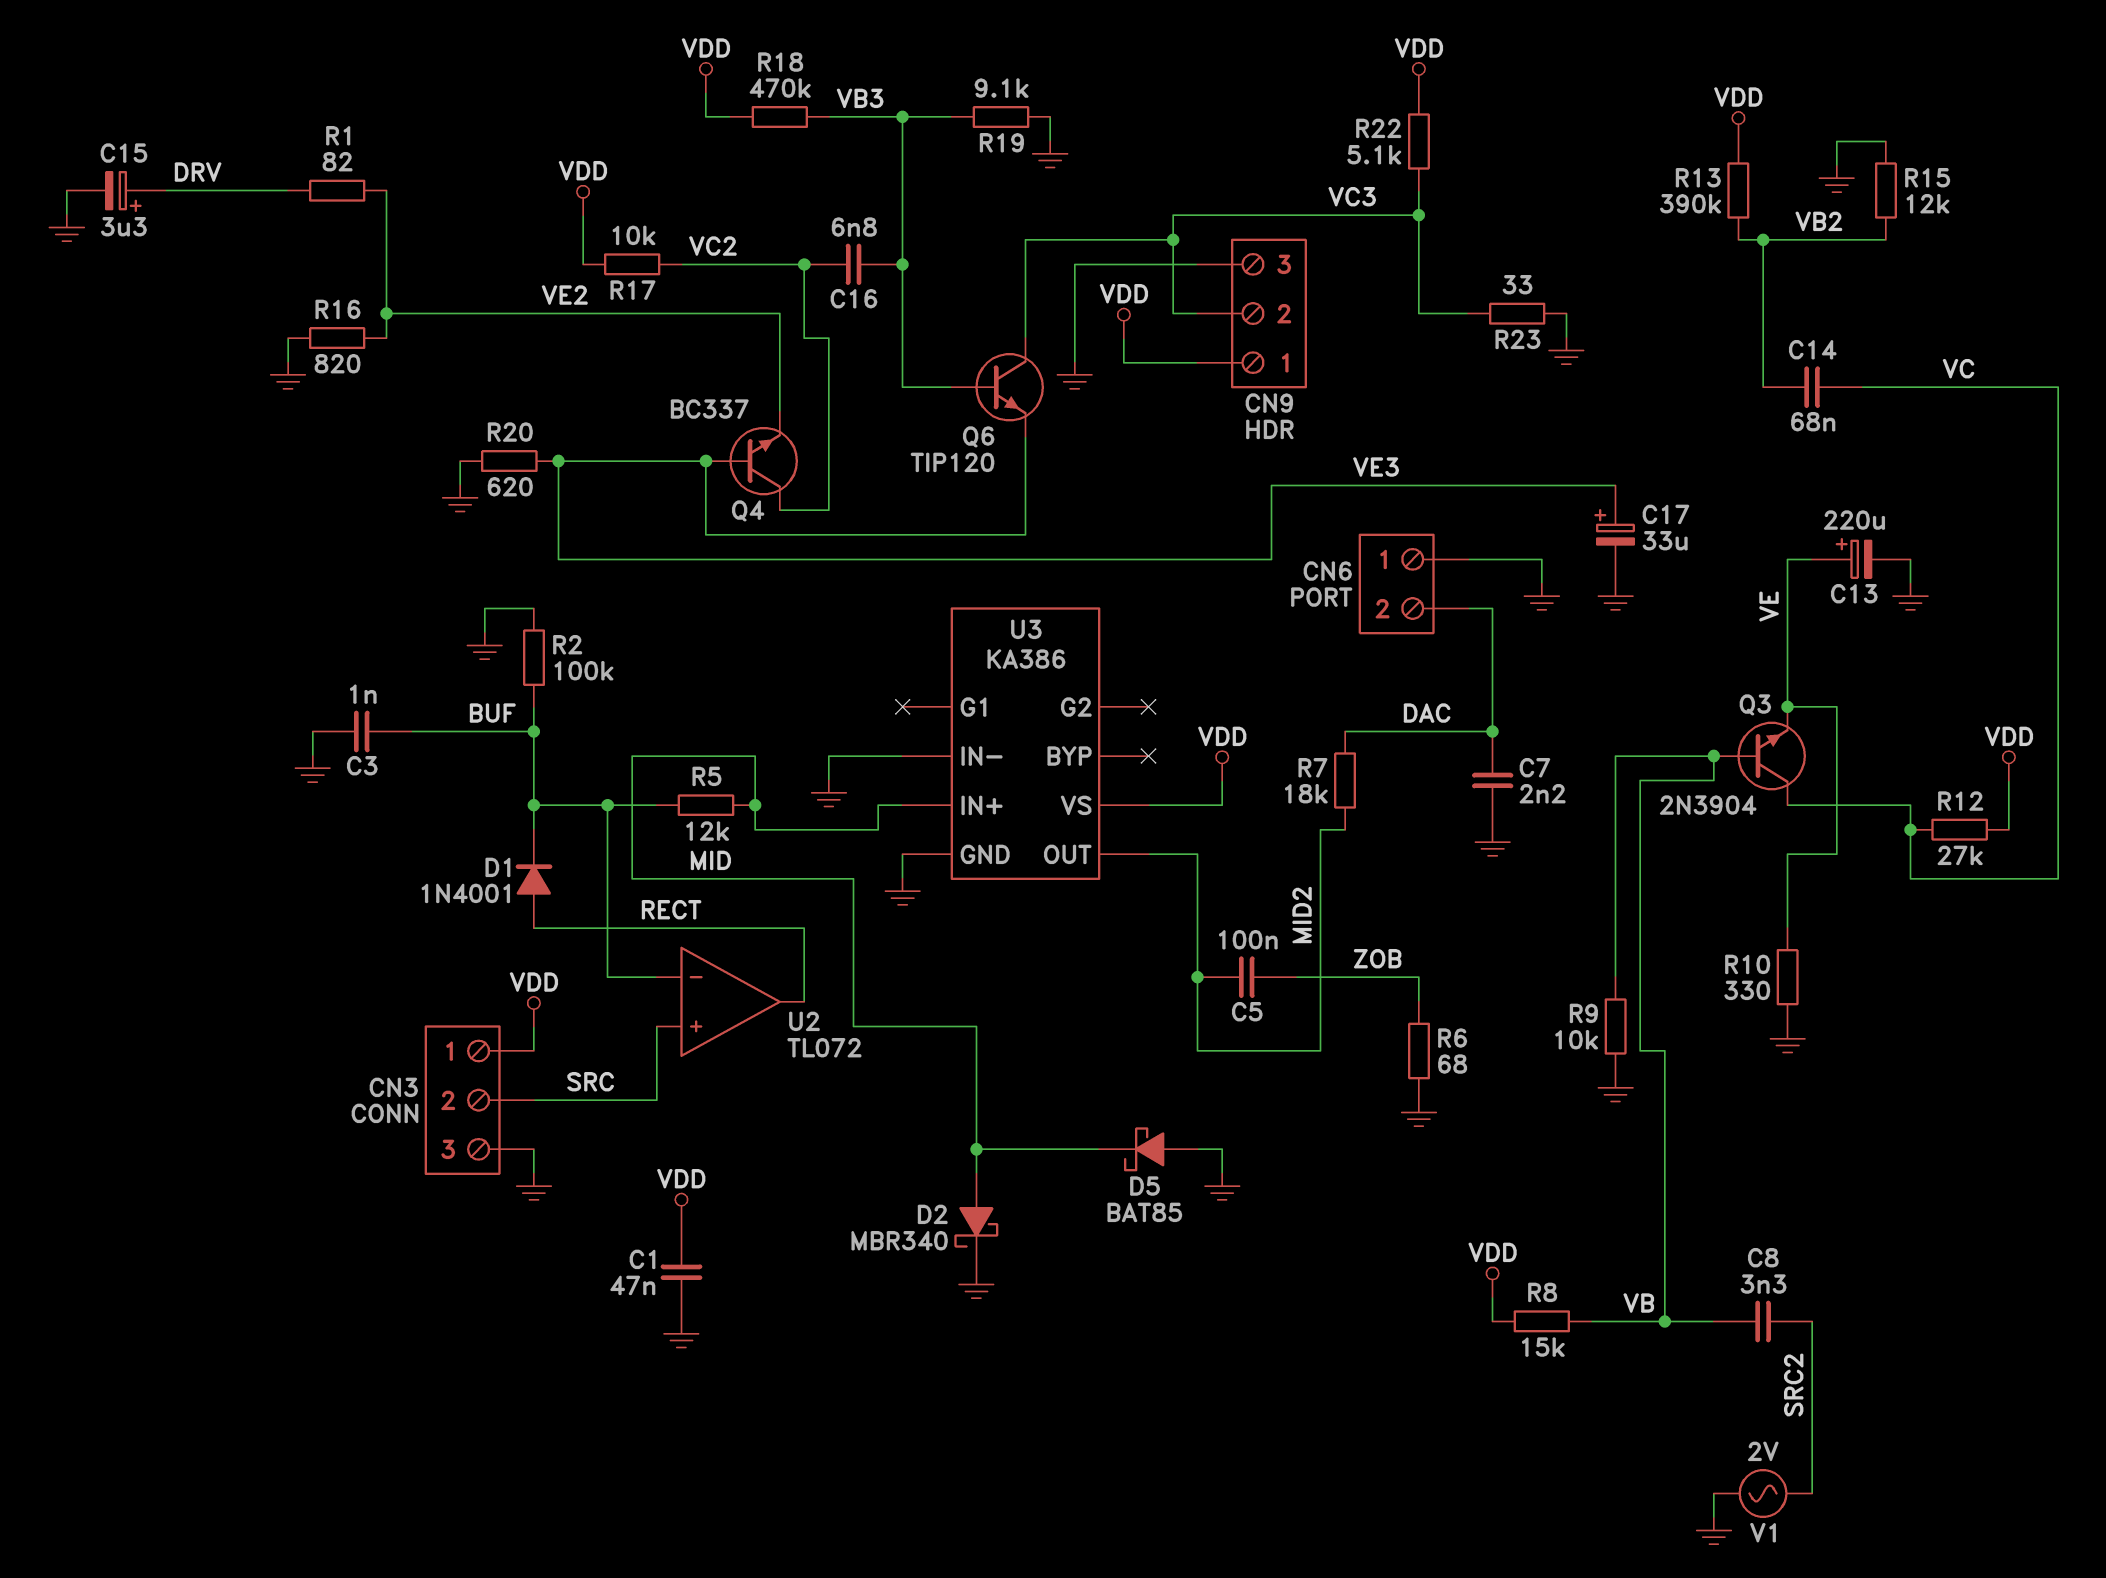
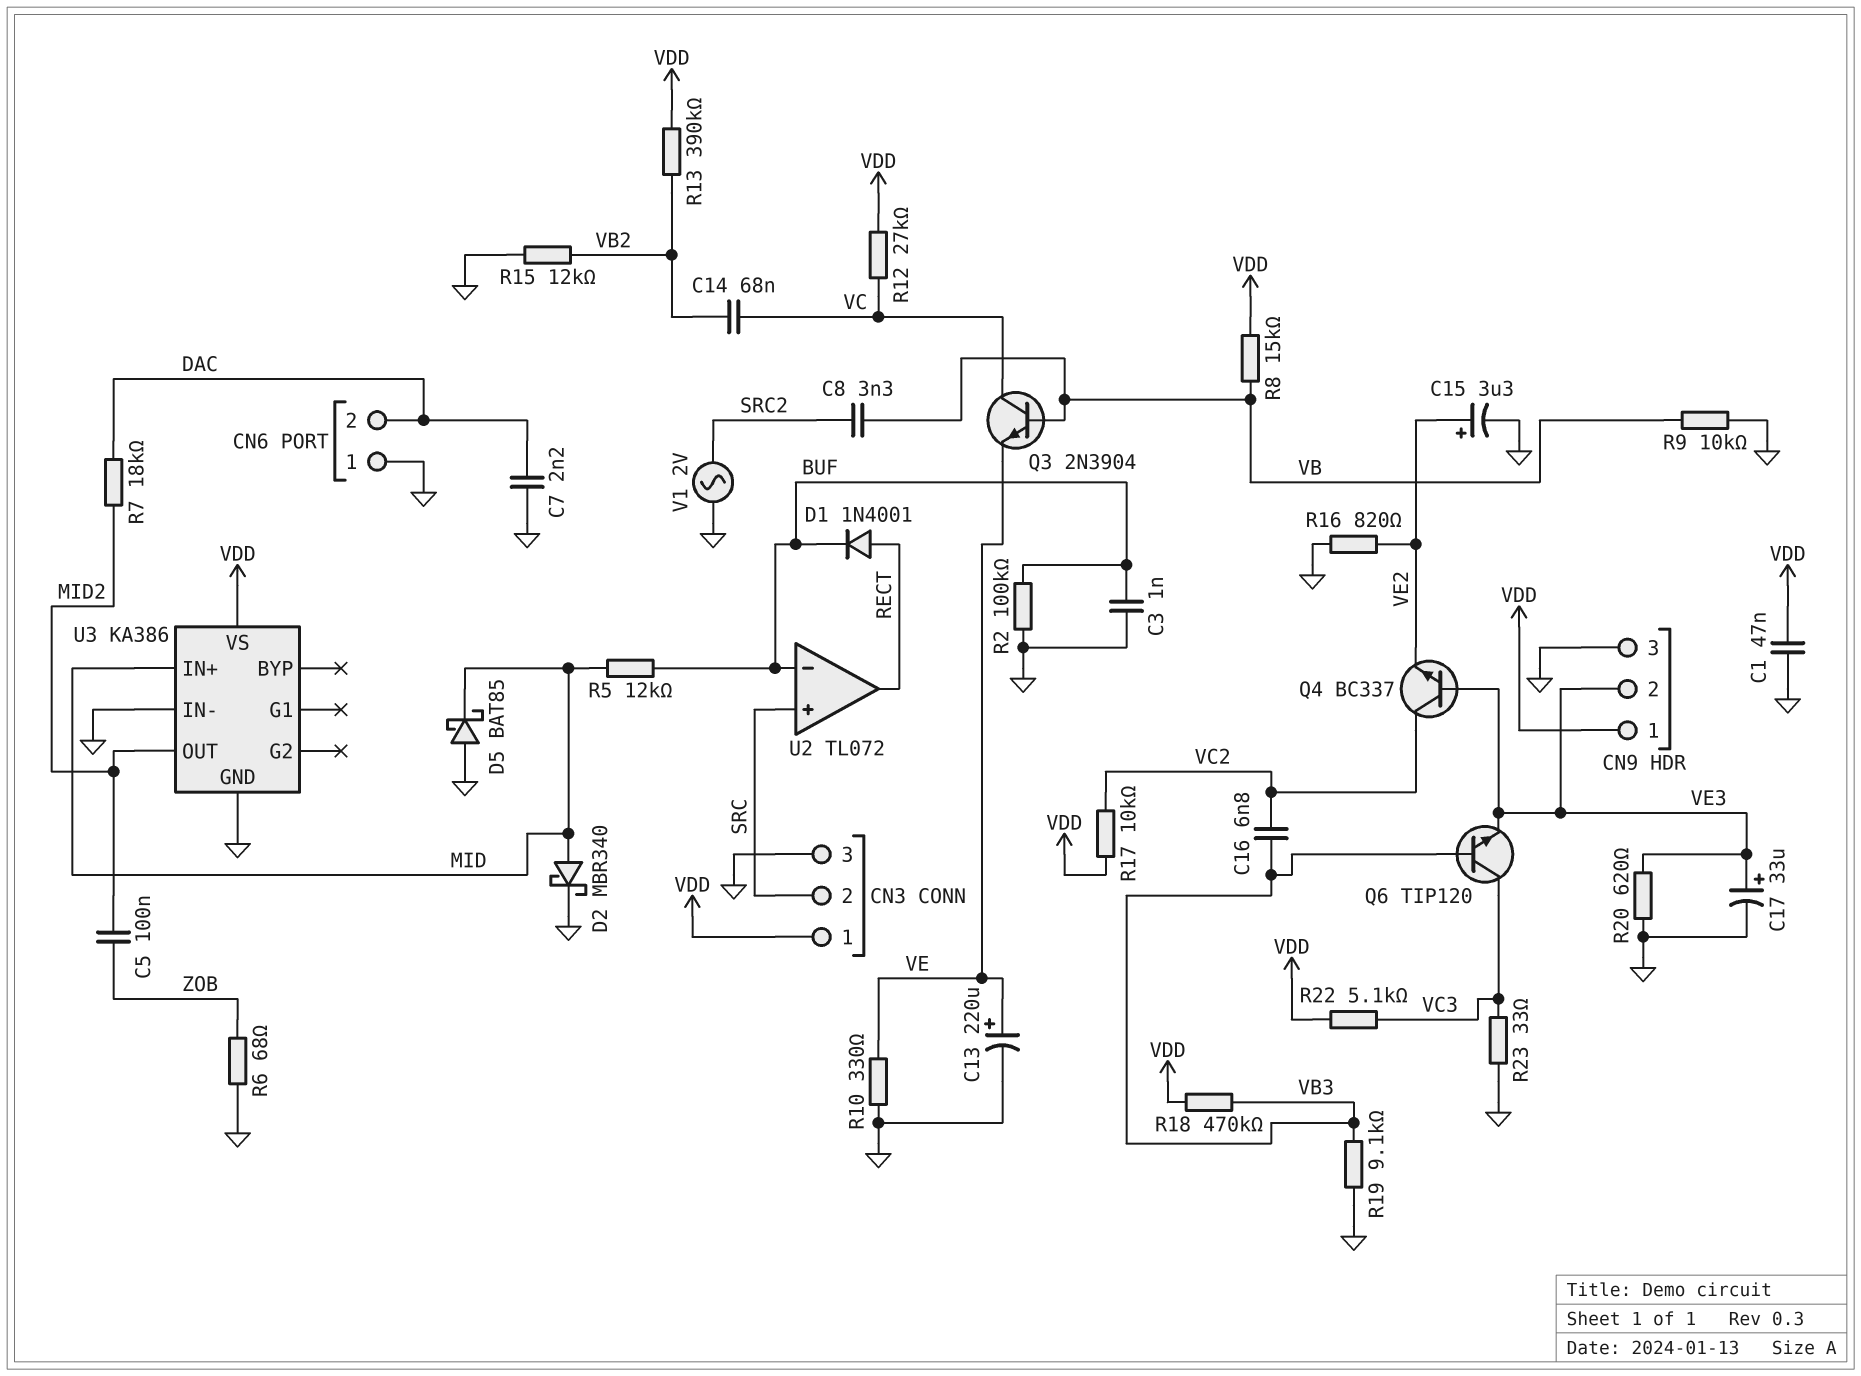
C15: 3.3uF (plus DRV, minus GND) -> 3.3uF (plus VE2, minus GND)
CN9 pin 2: VC3 -> VE3
R1: 82 (DRV, VE2) -> none

